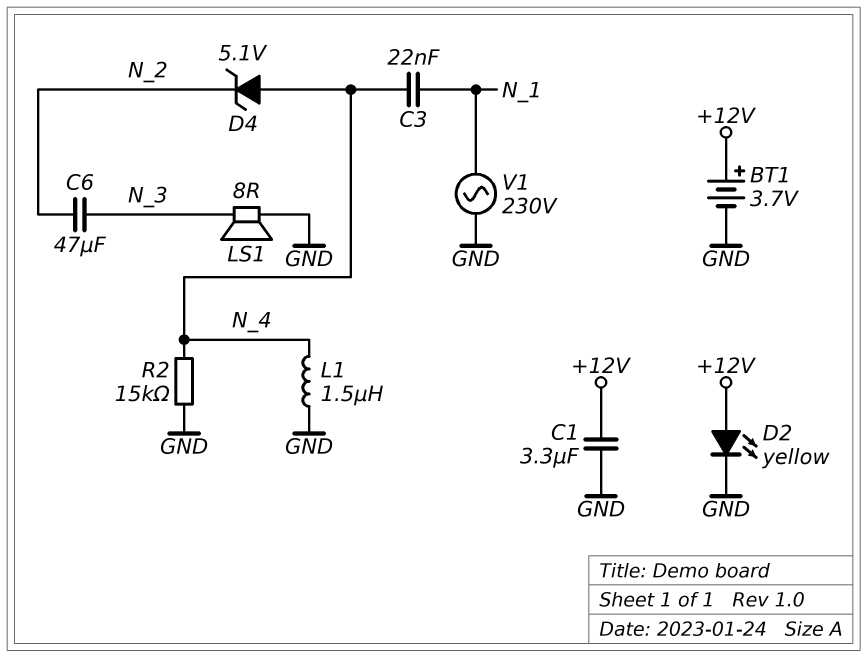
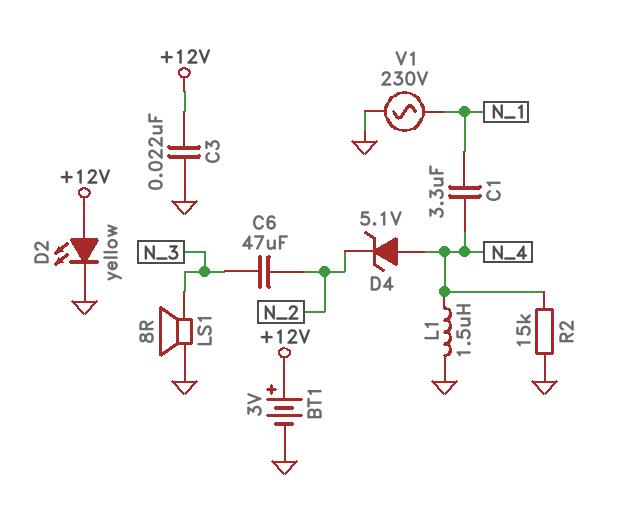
BT1: 3.7V (plus +12V, minus GND) -> 3V (plus +12V, minus GND)
C1: 3.3uF (+12V, GND) -> 3.3uF (N_1, N_4)
C3: 22nF (N_1, N_4) -> 22nF (+12V, GND)

